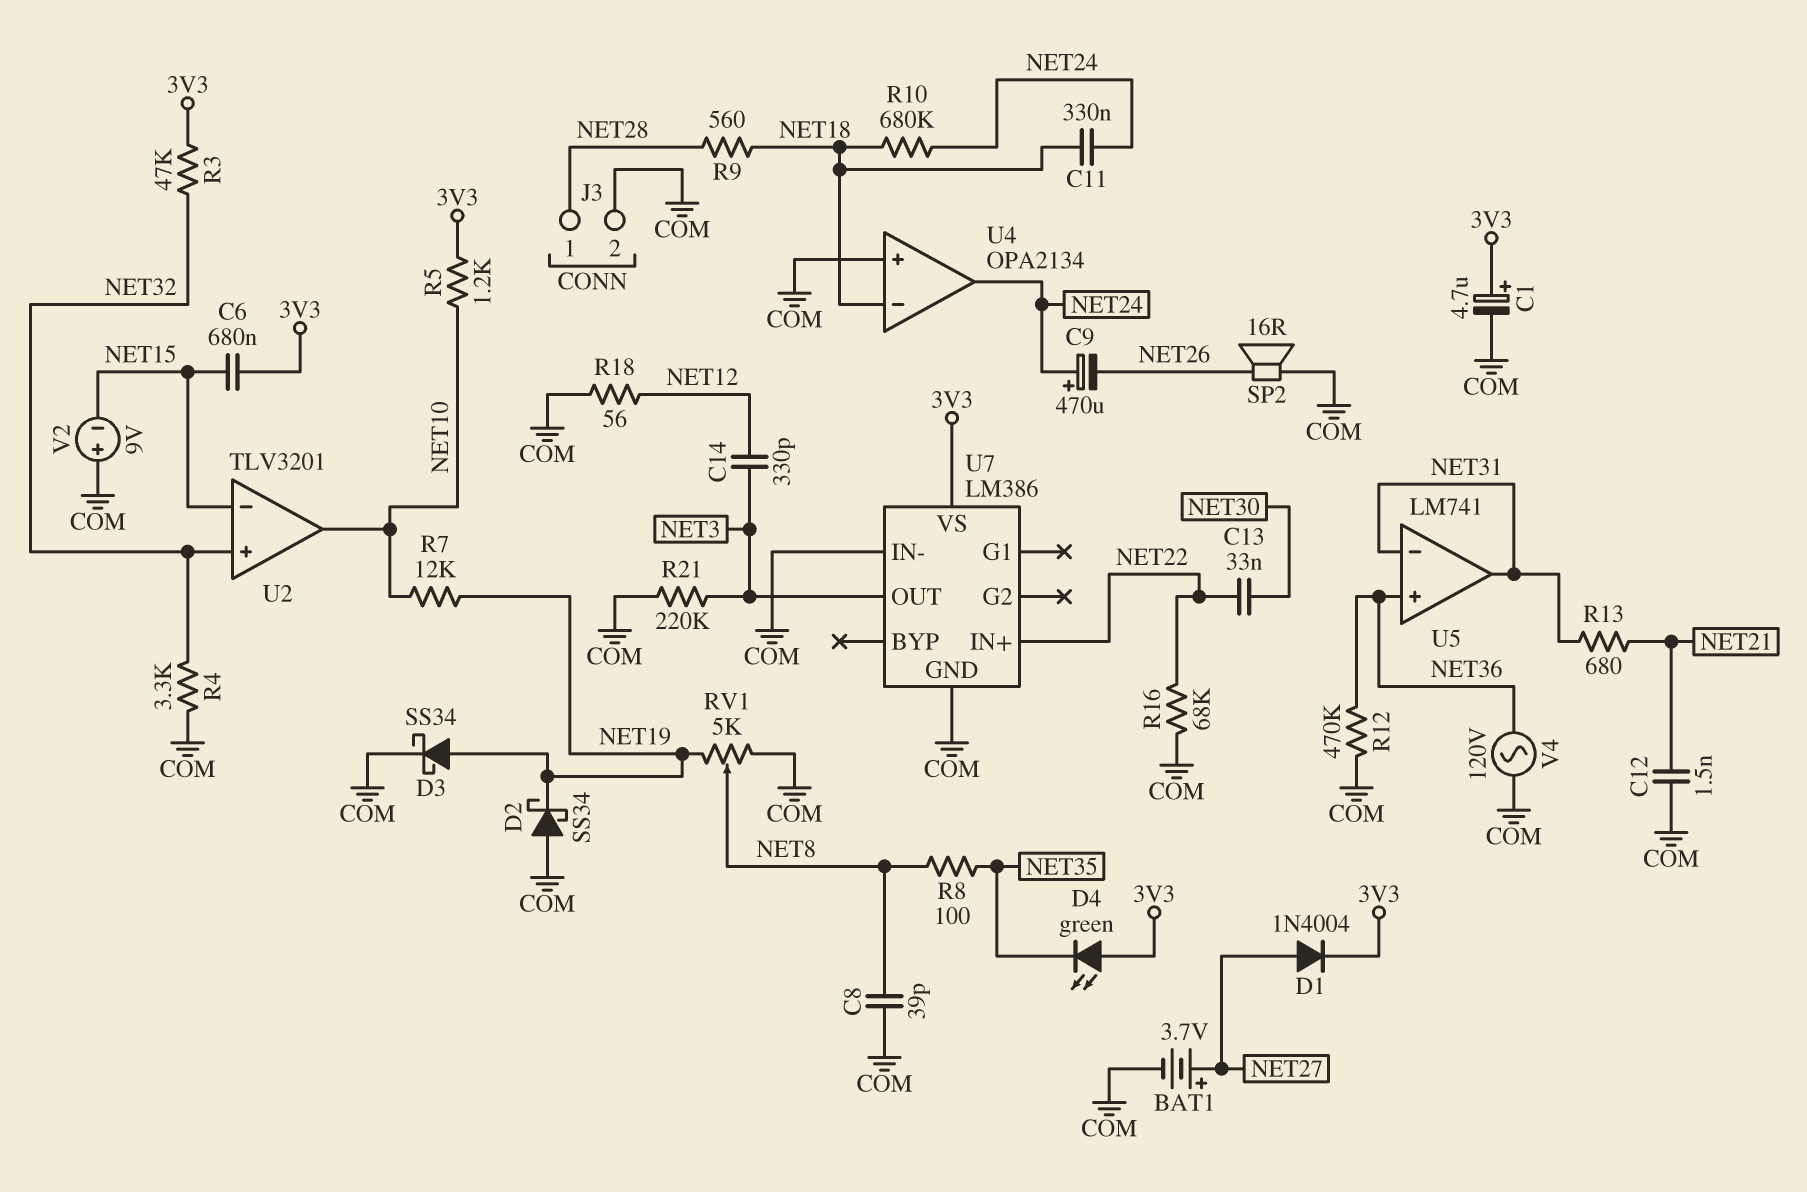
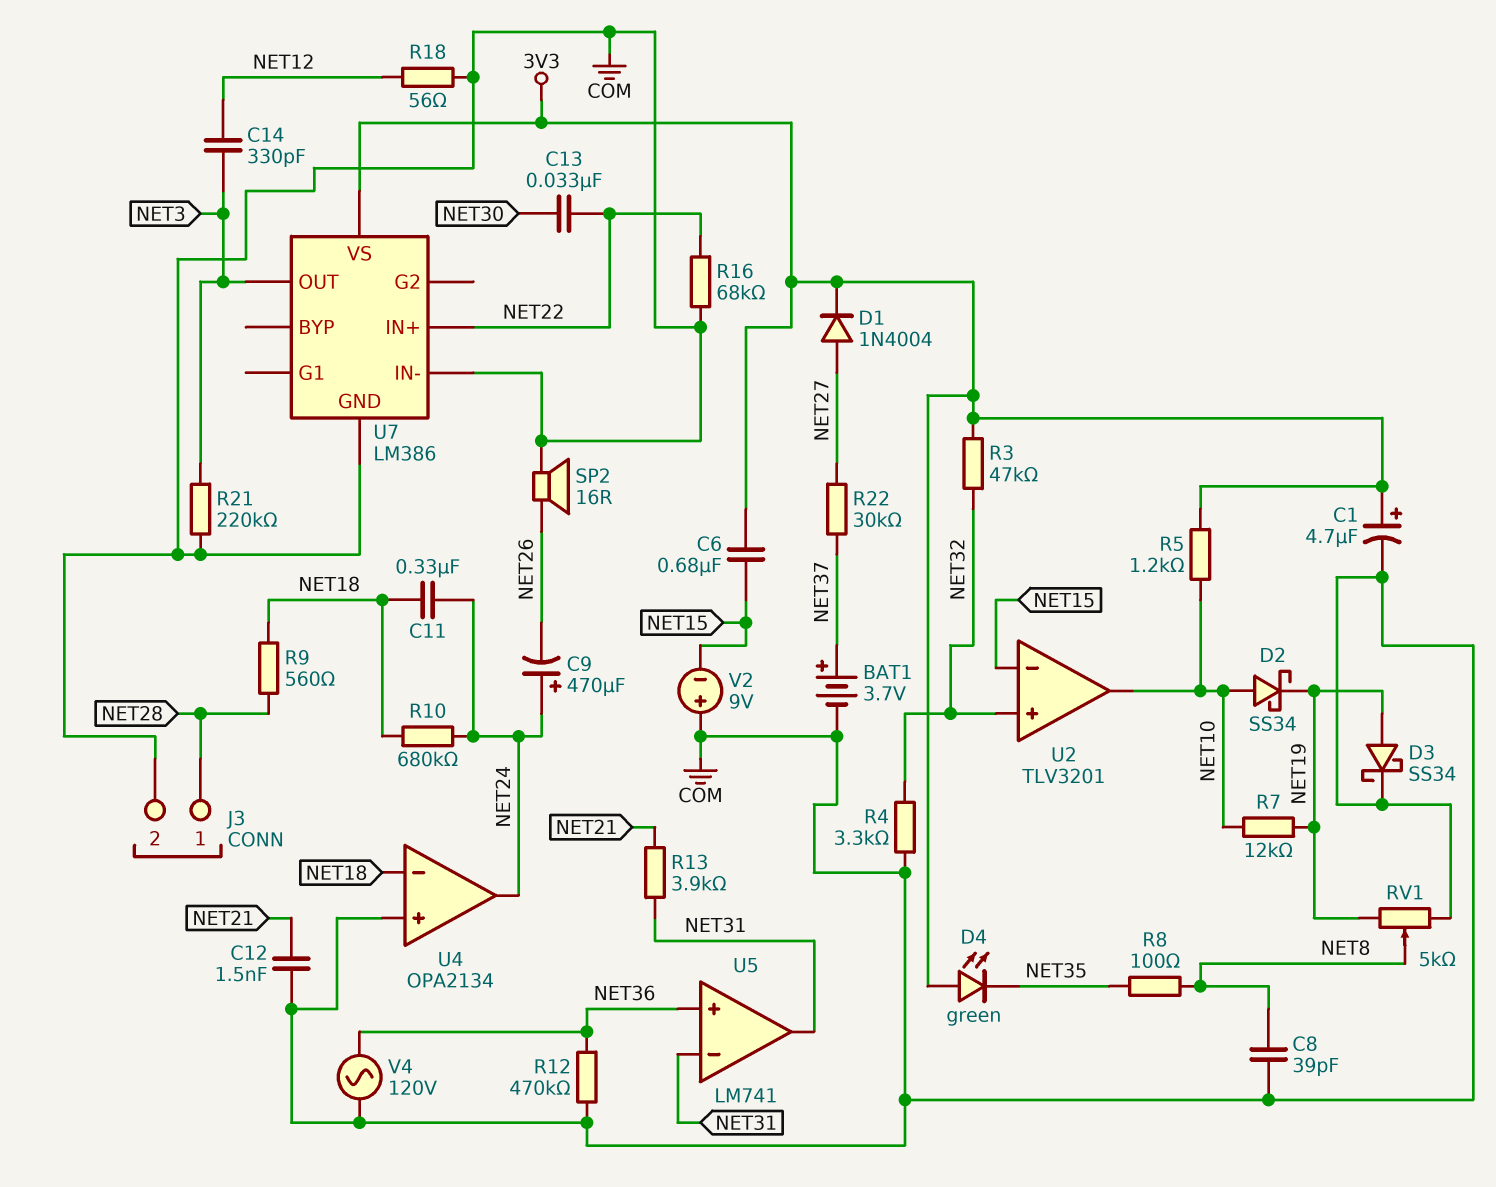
BAT1: 3.7V (plus NET27, minus COM) -> 3.7V (plus NET37, minus COM)
D2: schottky SS34 (A COM, K NET19) -> schottky SS34 (A NET10, K NET19)
R13: 680 (NET21, NET31) -> 3.9k (NET21, NET31)
R22: none -> 30k (NET27, NET37)

